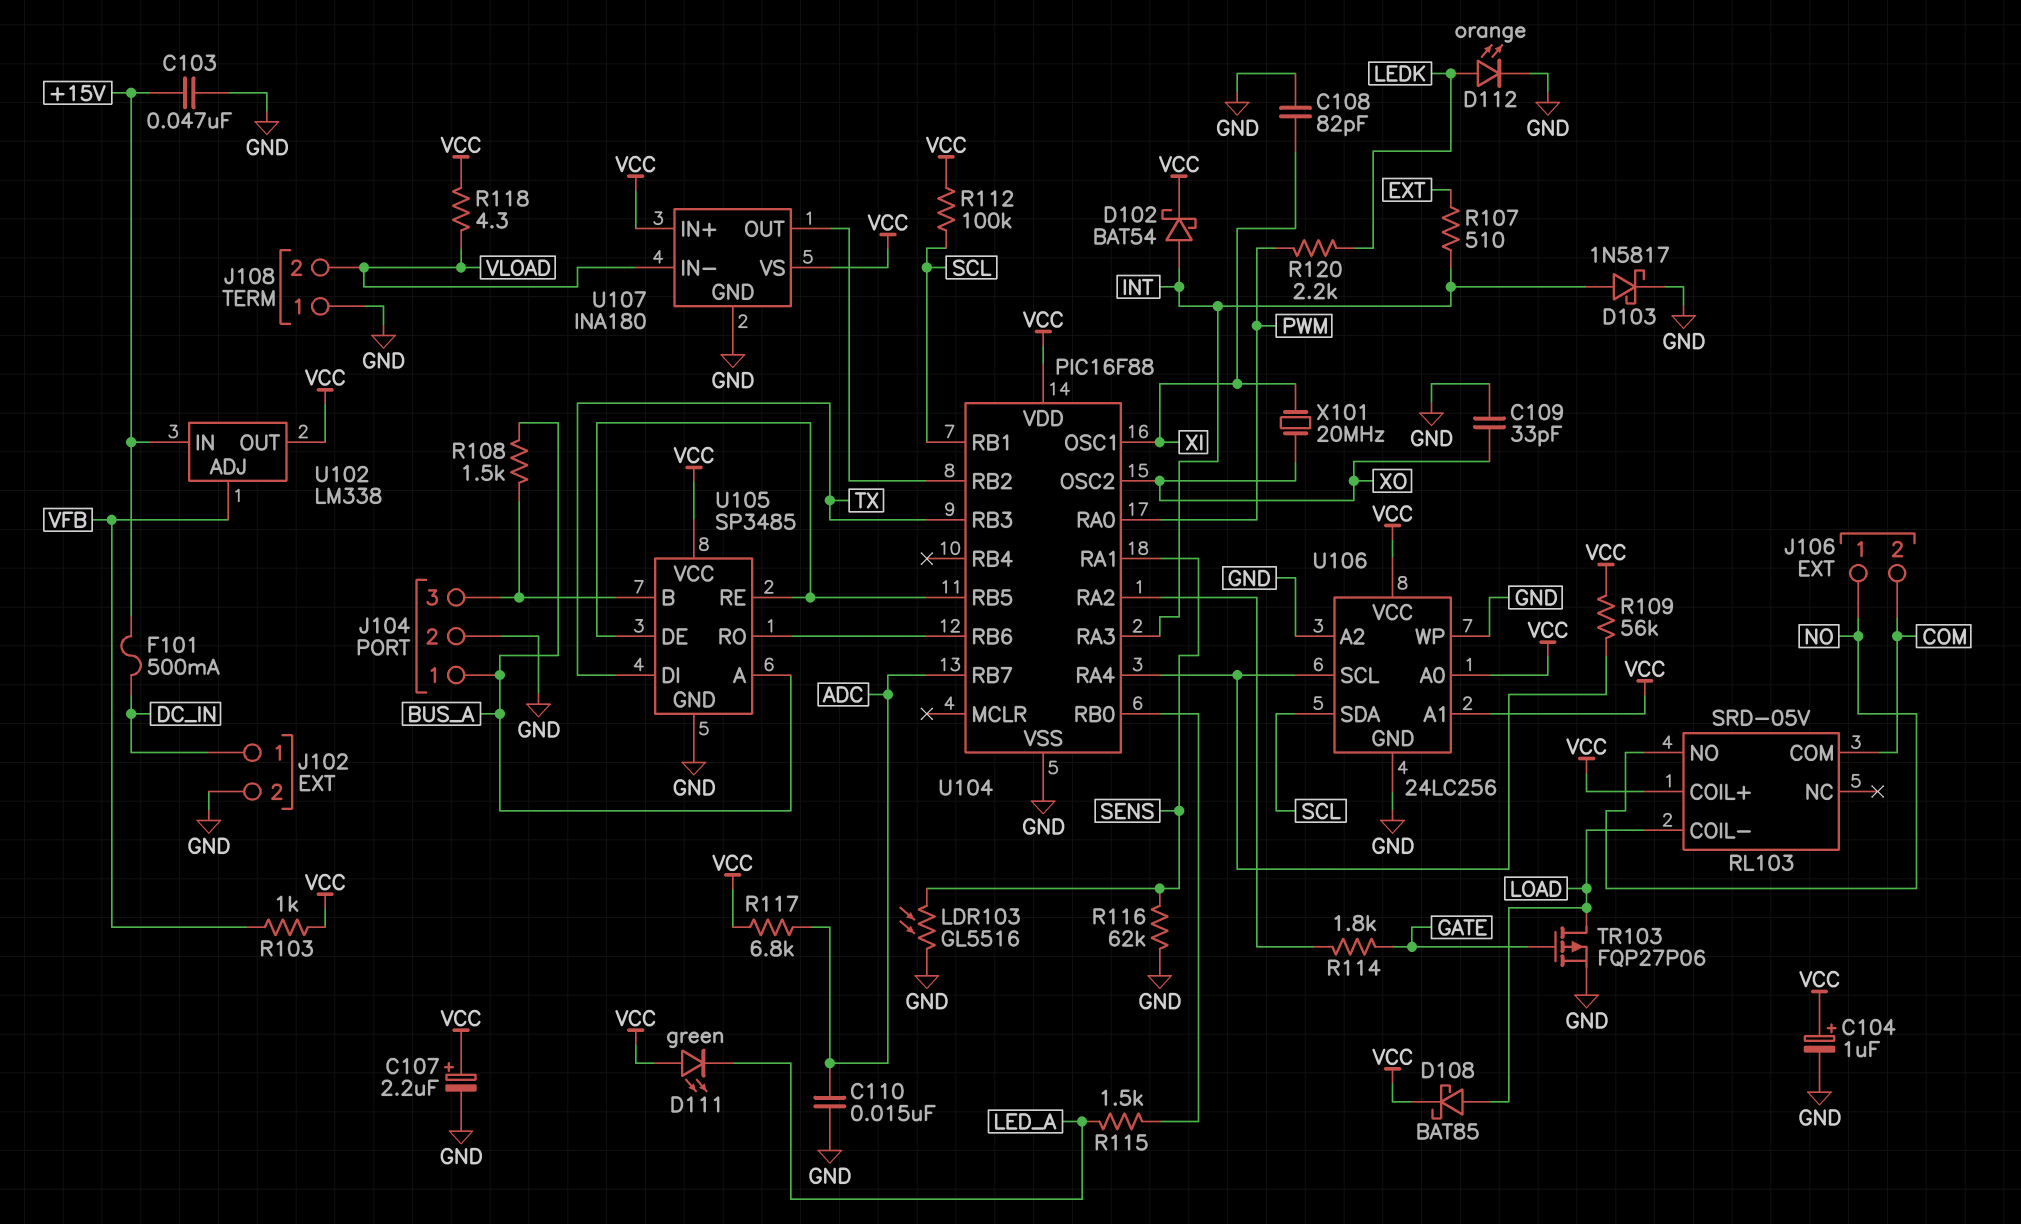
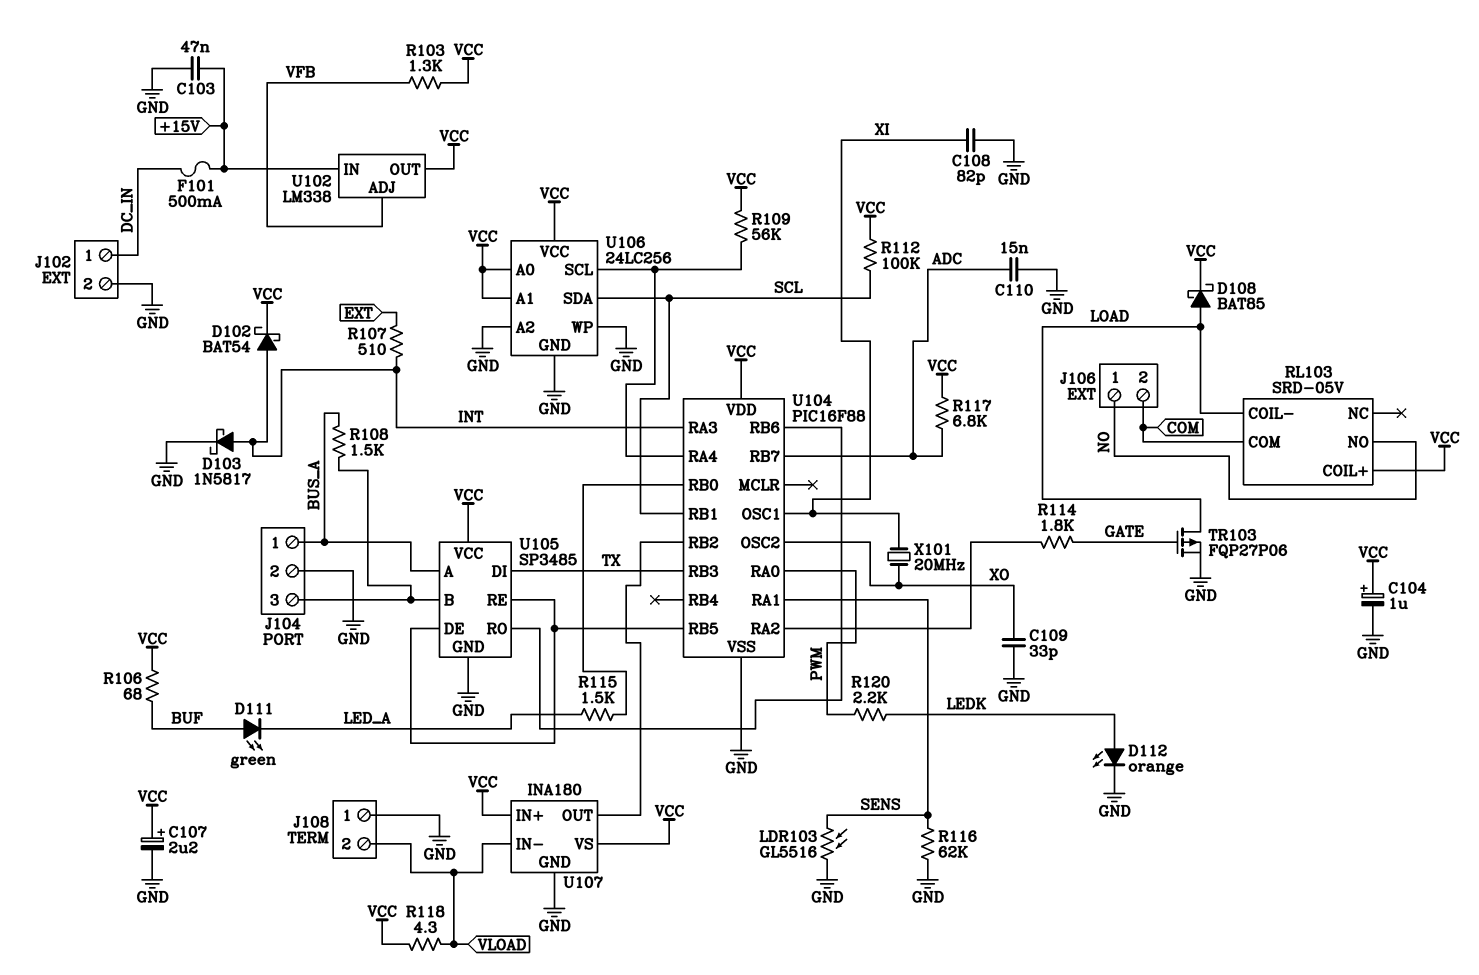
D111: LED green (A VCC, K LED_A) -> LED green (A BUF, K LED_A)
R103: 1k (VCC, VFB) -> 1.3k (VCC, VFB)
R106: none -> 68 (BUF, VCC)

